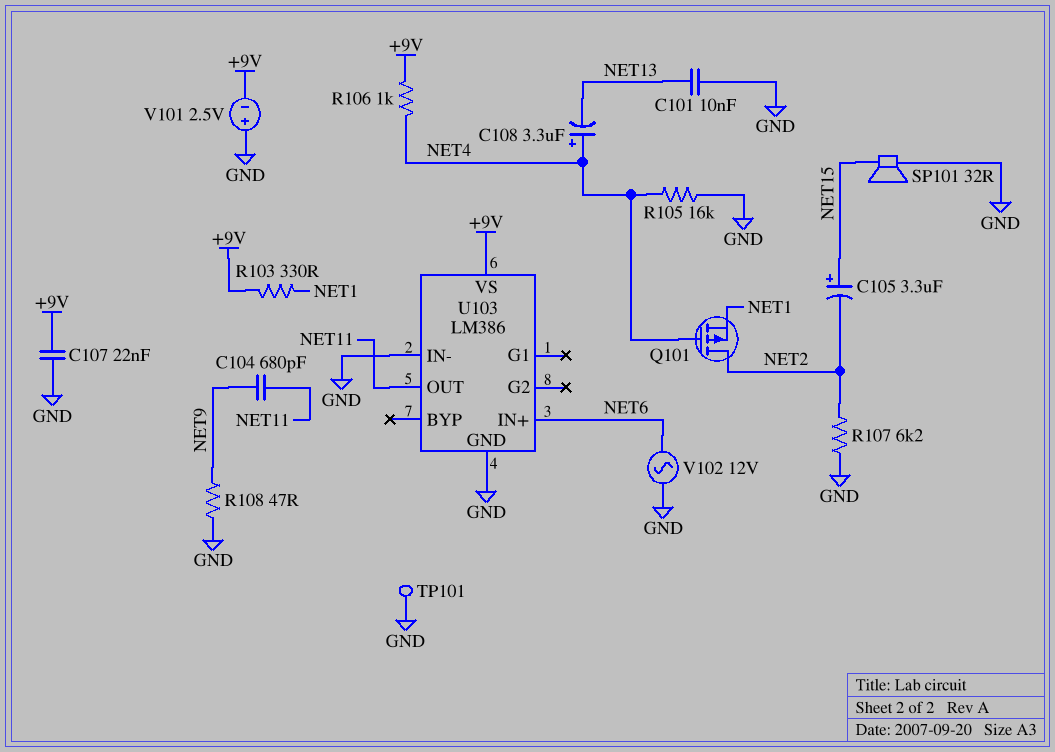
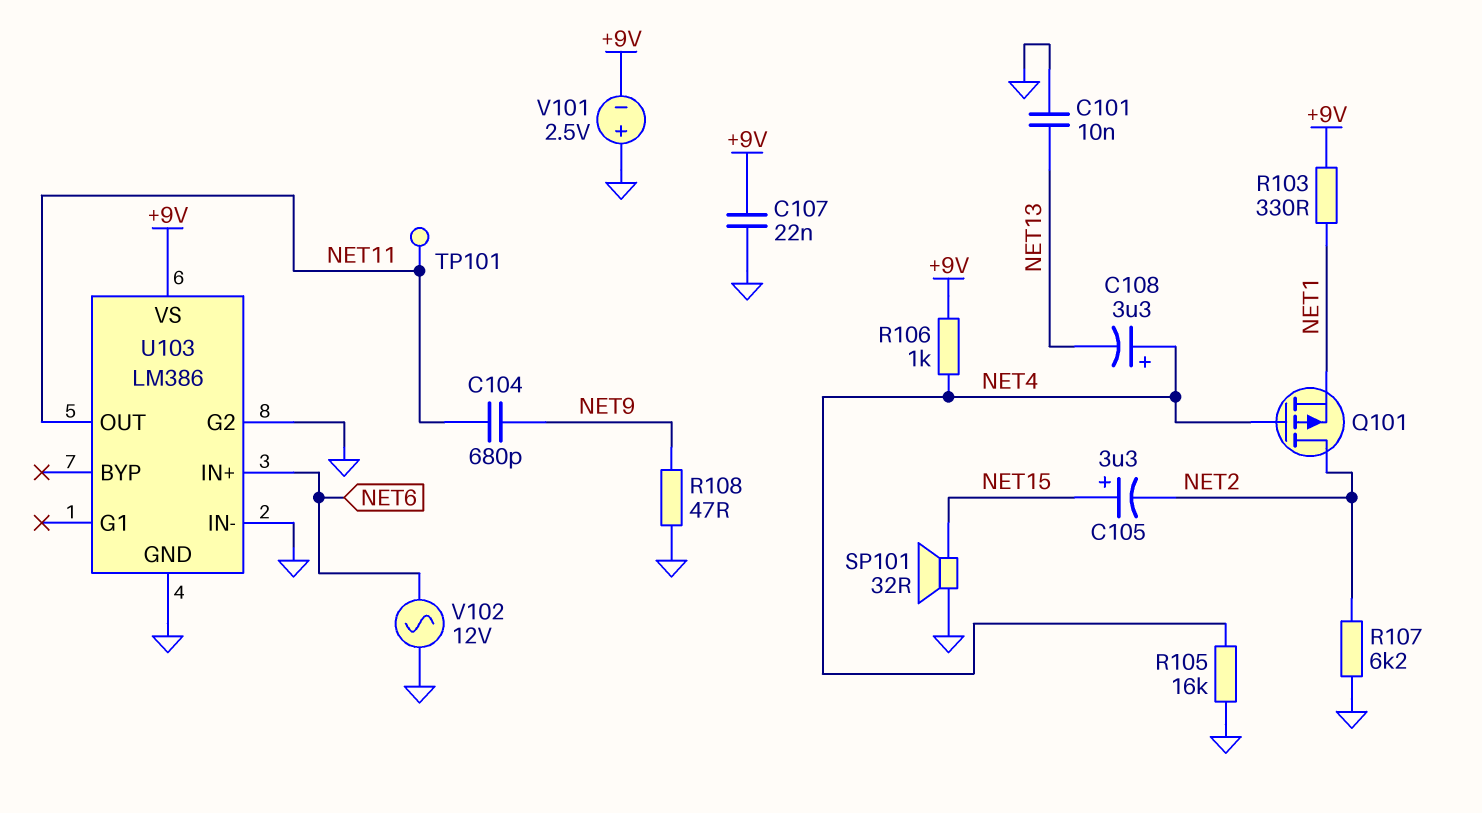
TP101: test point (GND) -> test point (NET11)
U103 pin G2: none -> GND

